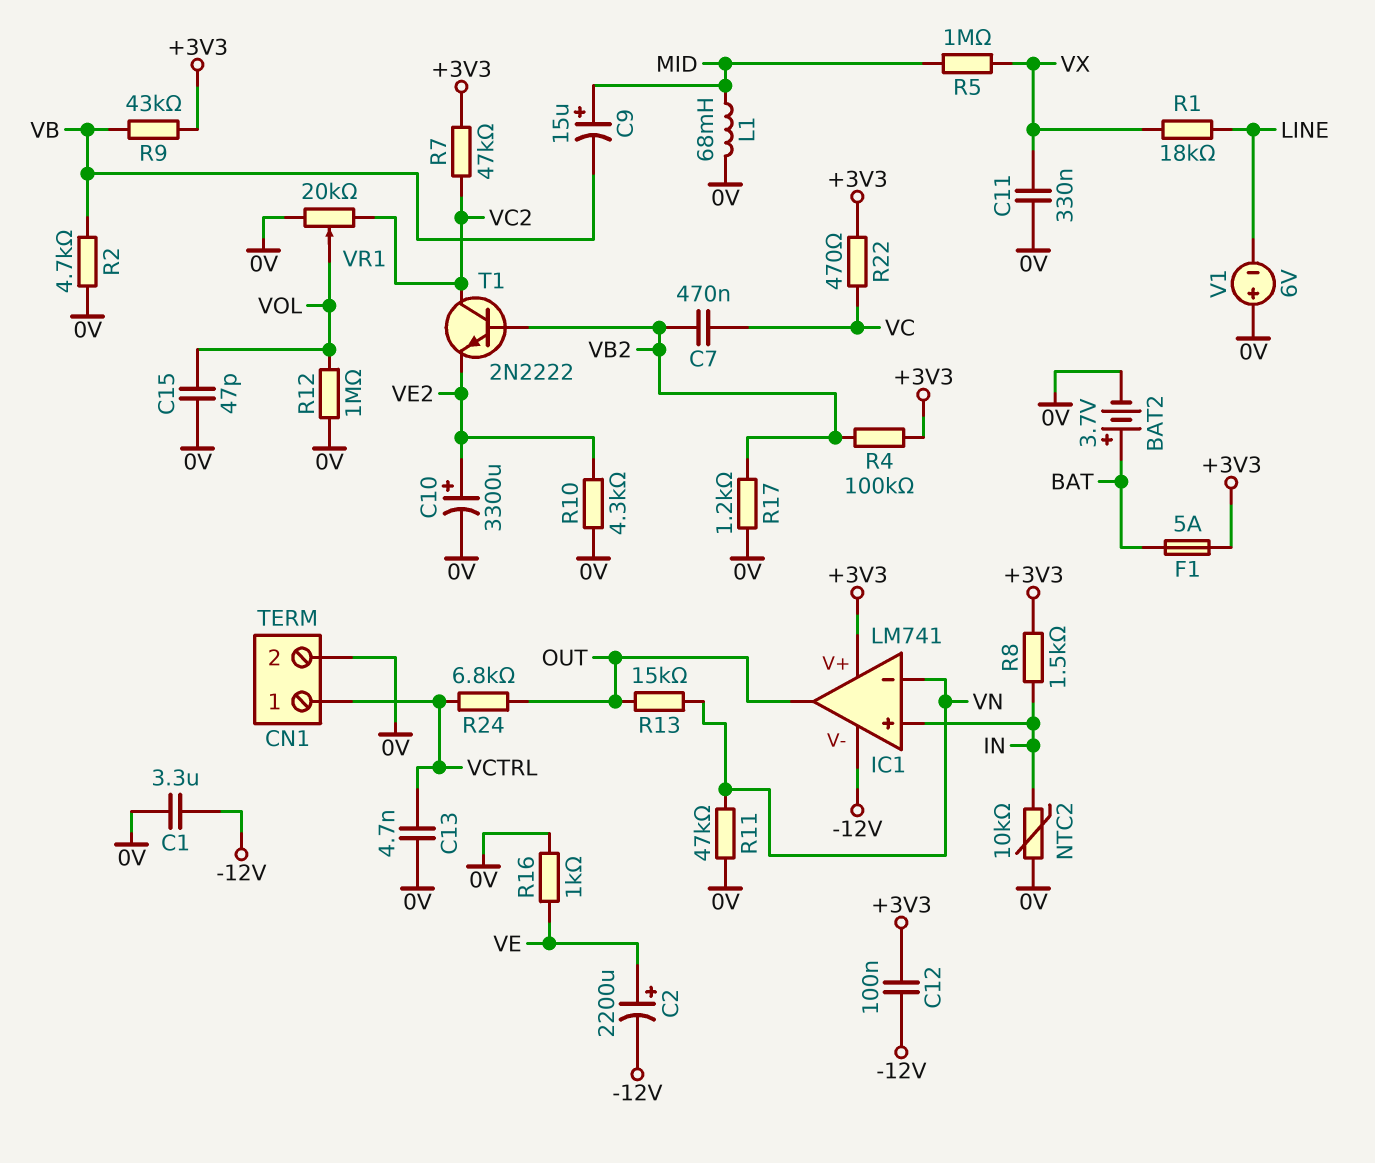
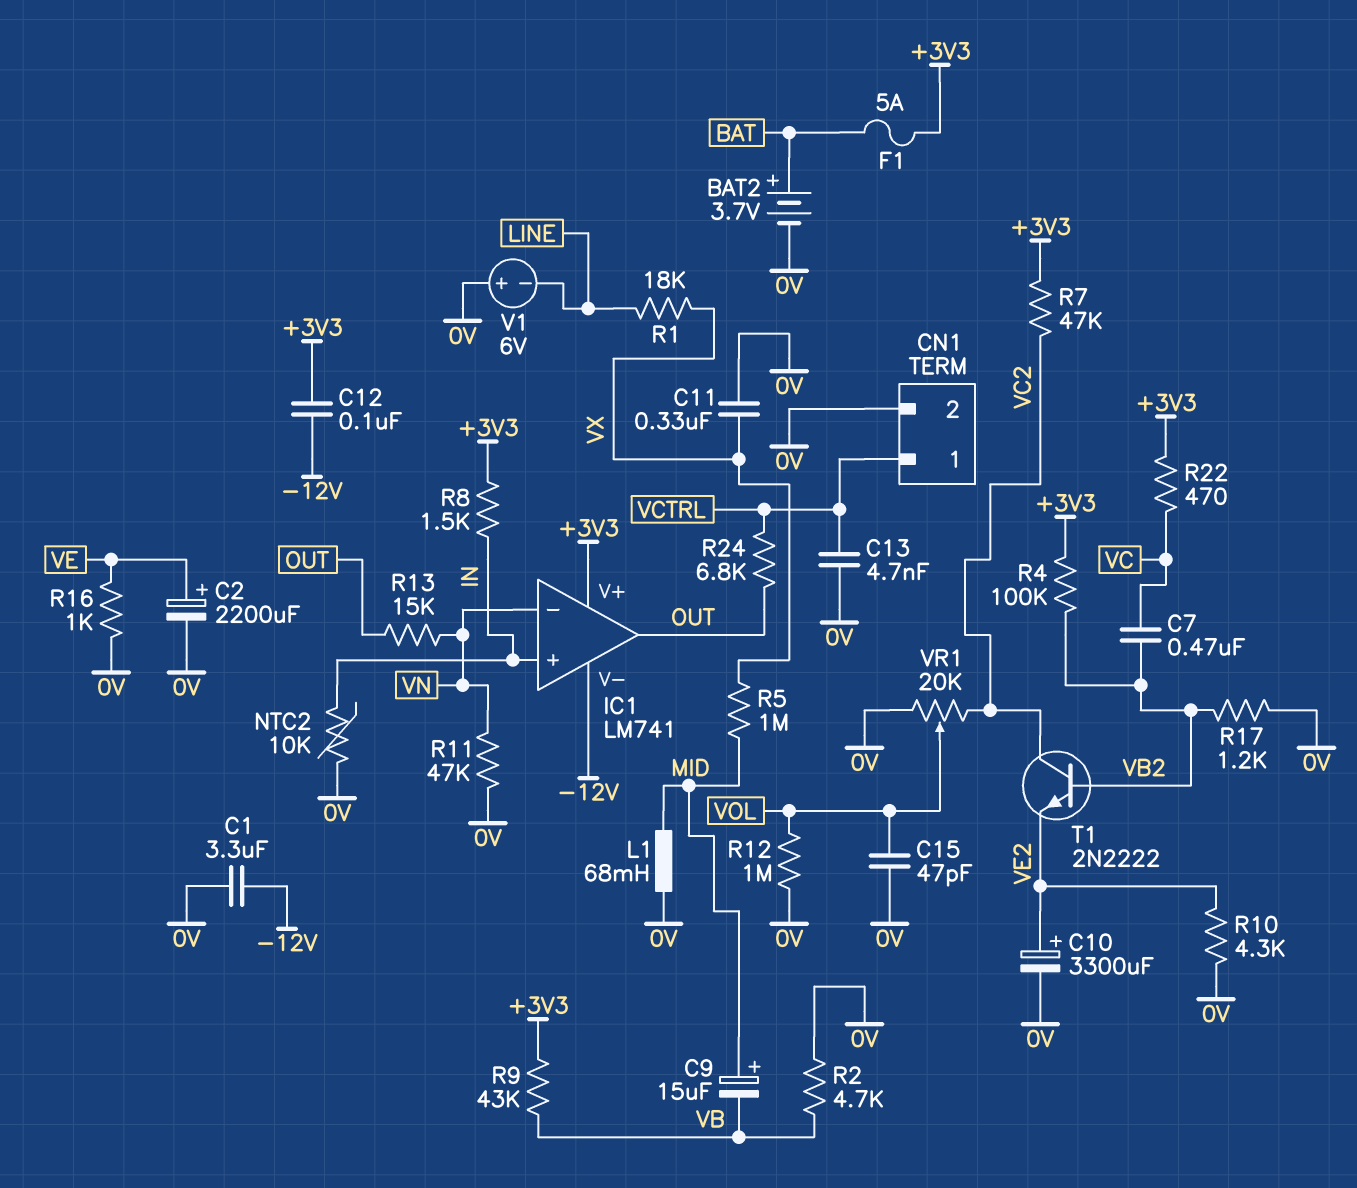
C2: 2200uF (plus VE, minus -12V) -> 2200uF (plus VE, minus 0V)

